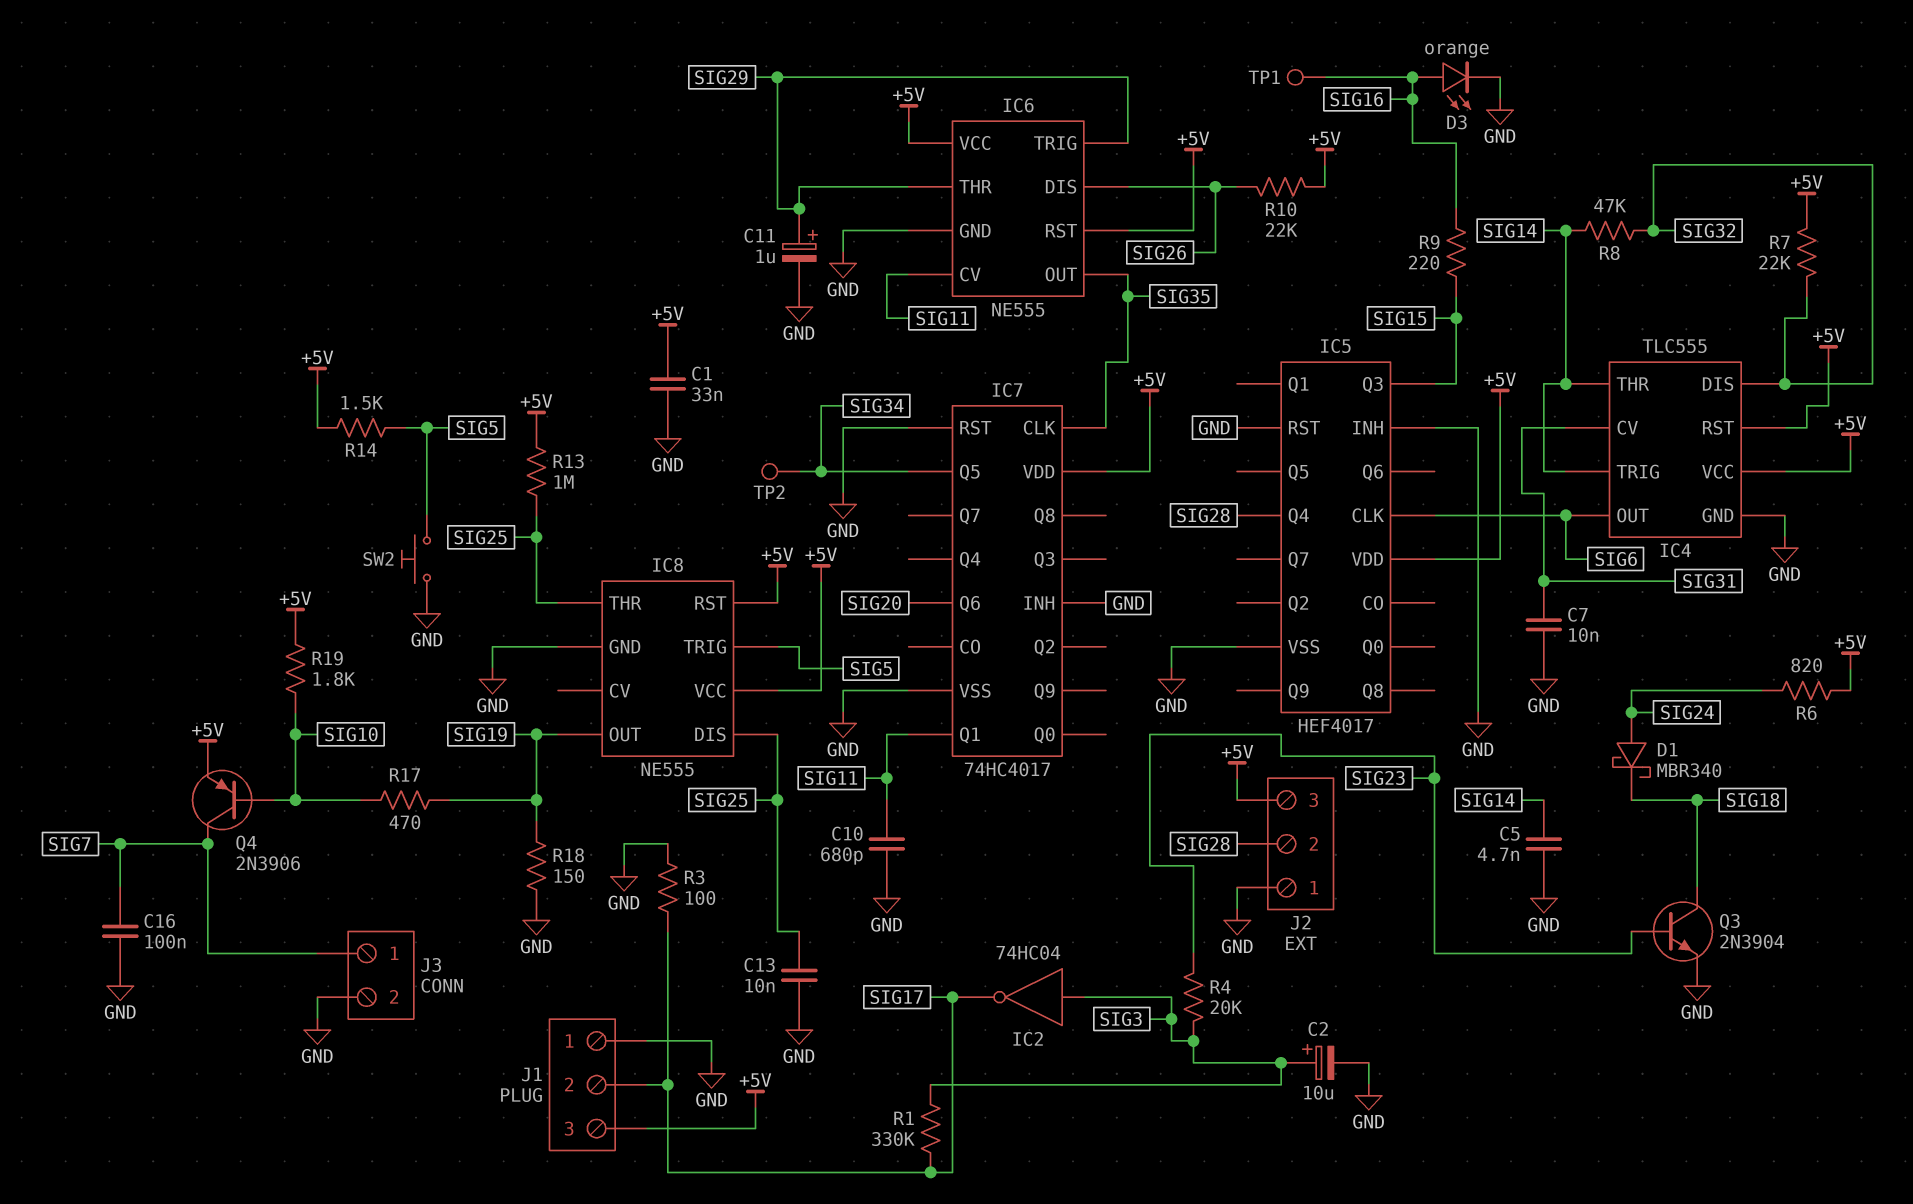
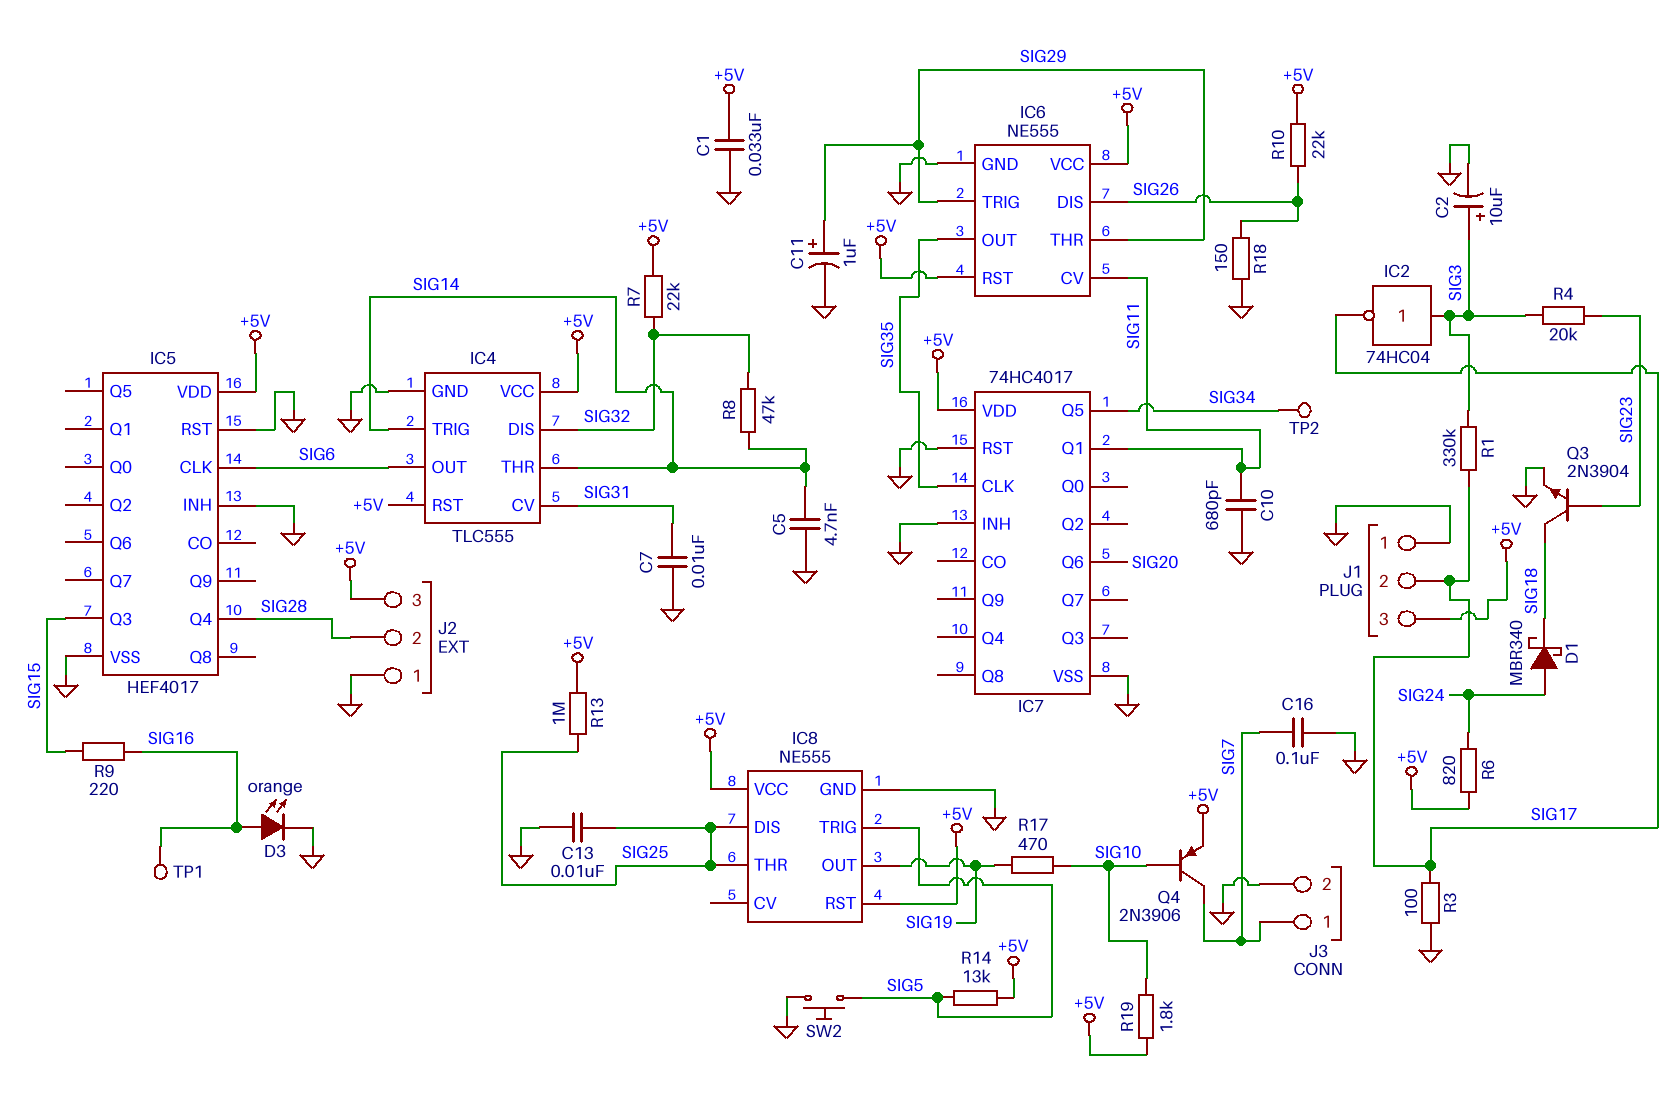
R14: 1.5k (+5V, SIG5) -> 13k (+5V, SIG5)
R18: 150 (GND, SIG19) -> 150 (GND, SIG26)

